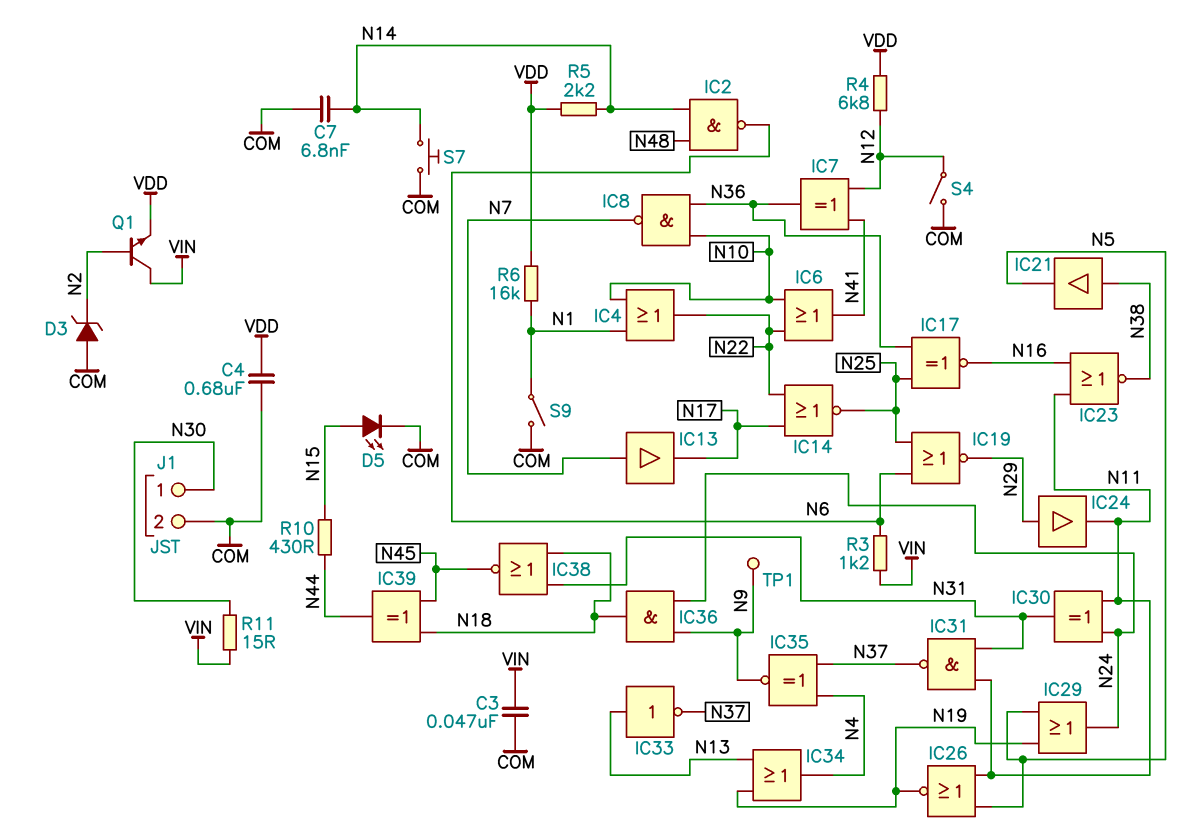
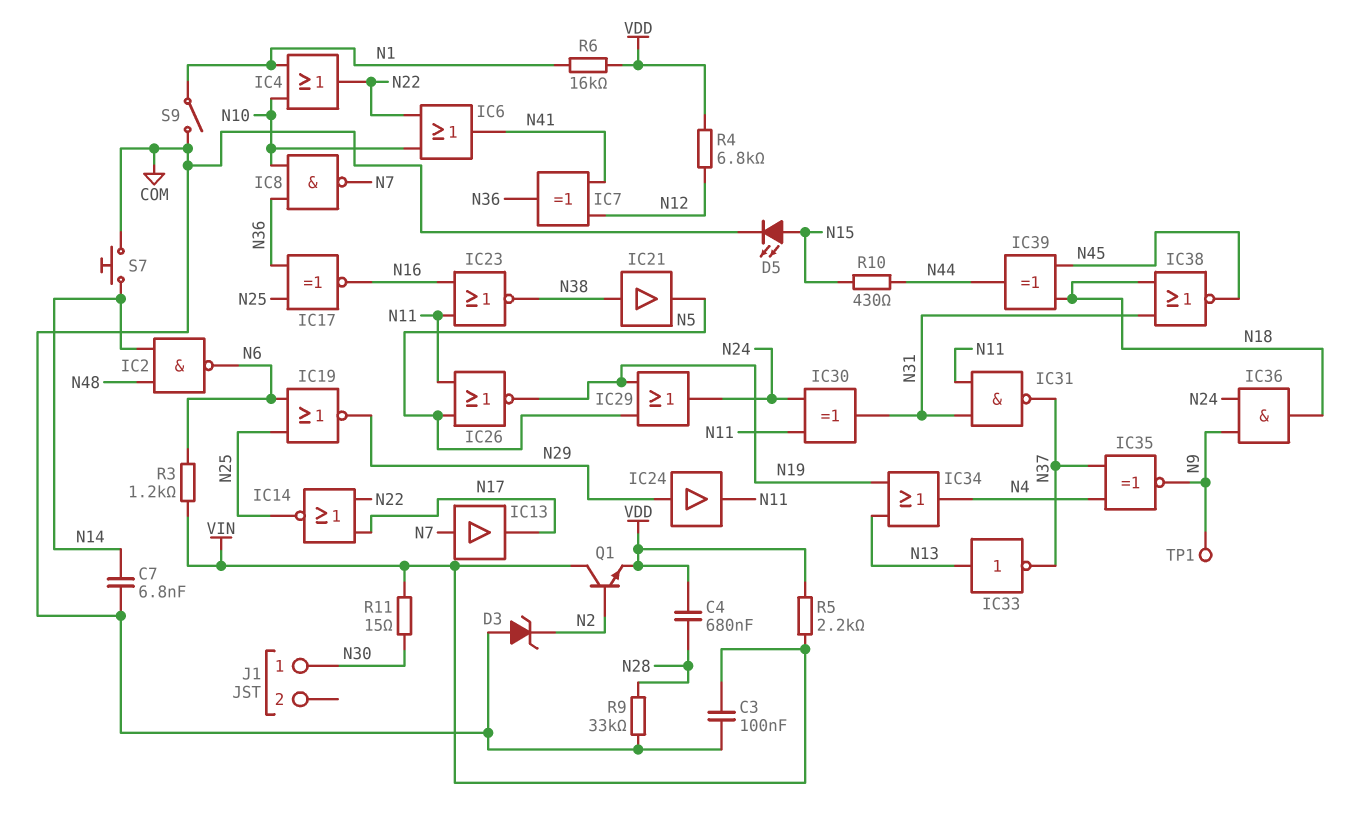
C3: 47nF (COM, VIN) -> 100nF (COM, VIN)
C4: 680nF (COM, VDD) -> 680nF (N28, VDD)
J1 pin 2: COM -> none
R5: 2.2k (N14, VDD) -> 2.2k (VDD, VIN)
R9: none -> 33k (COM, N28)
S4: switch (COM, N12) -> none

